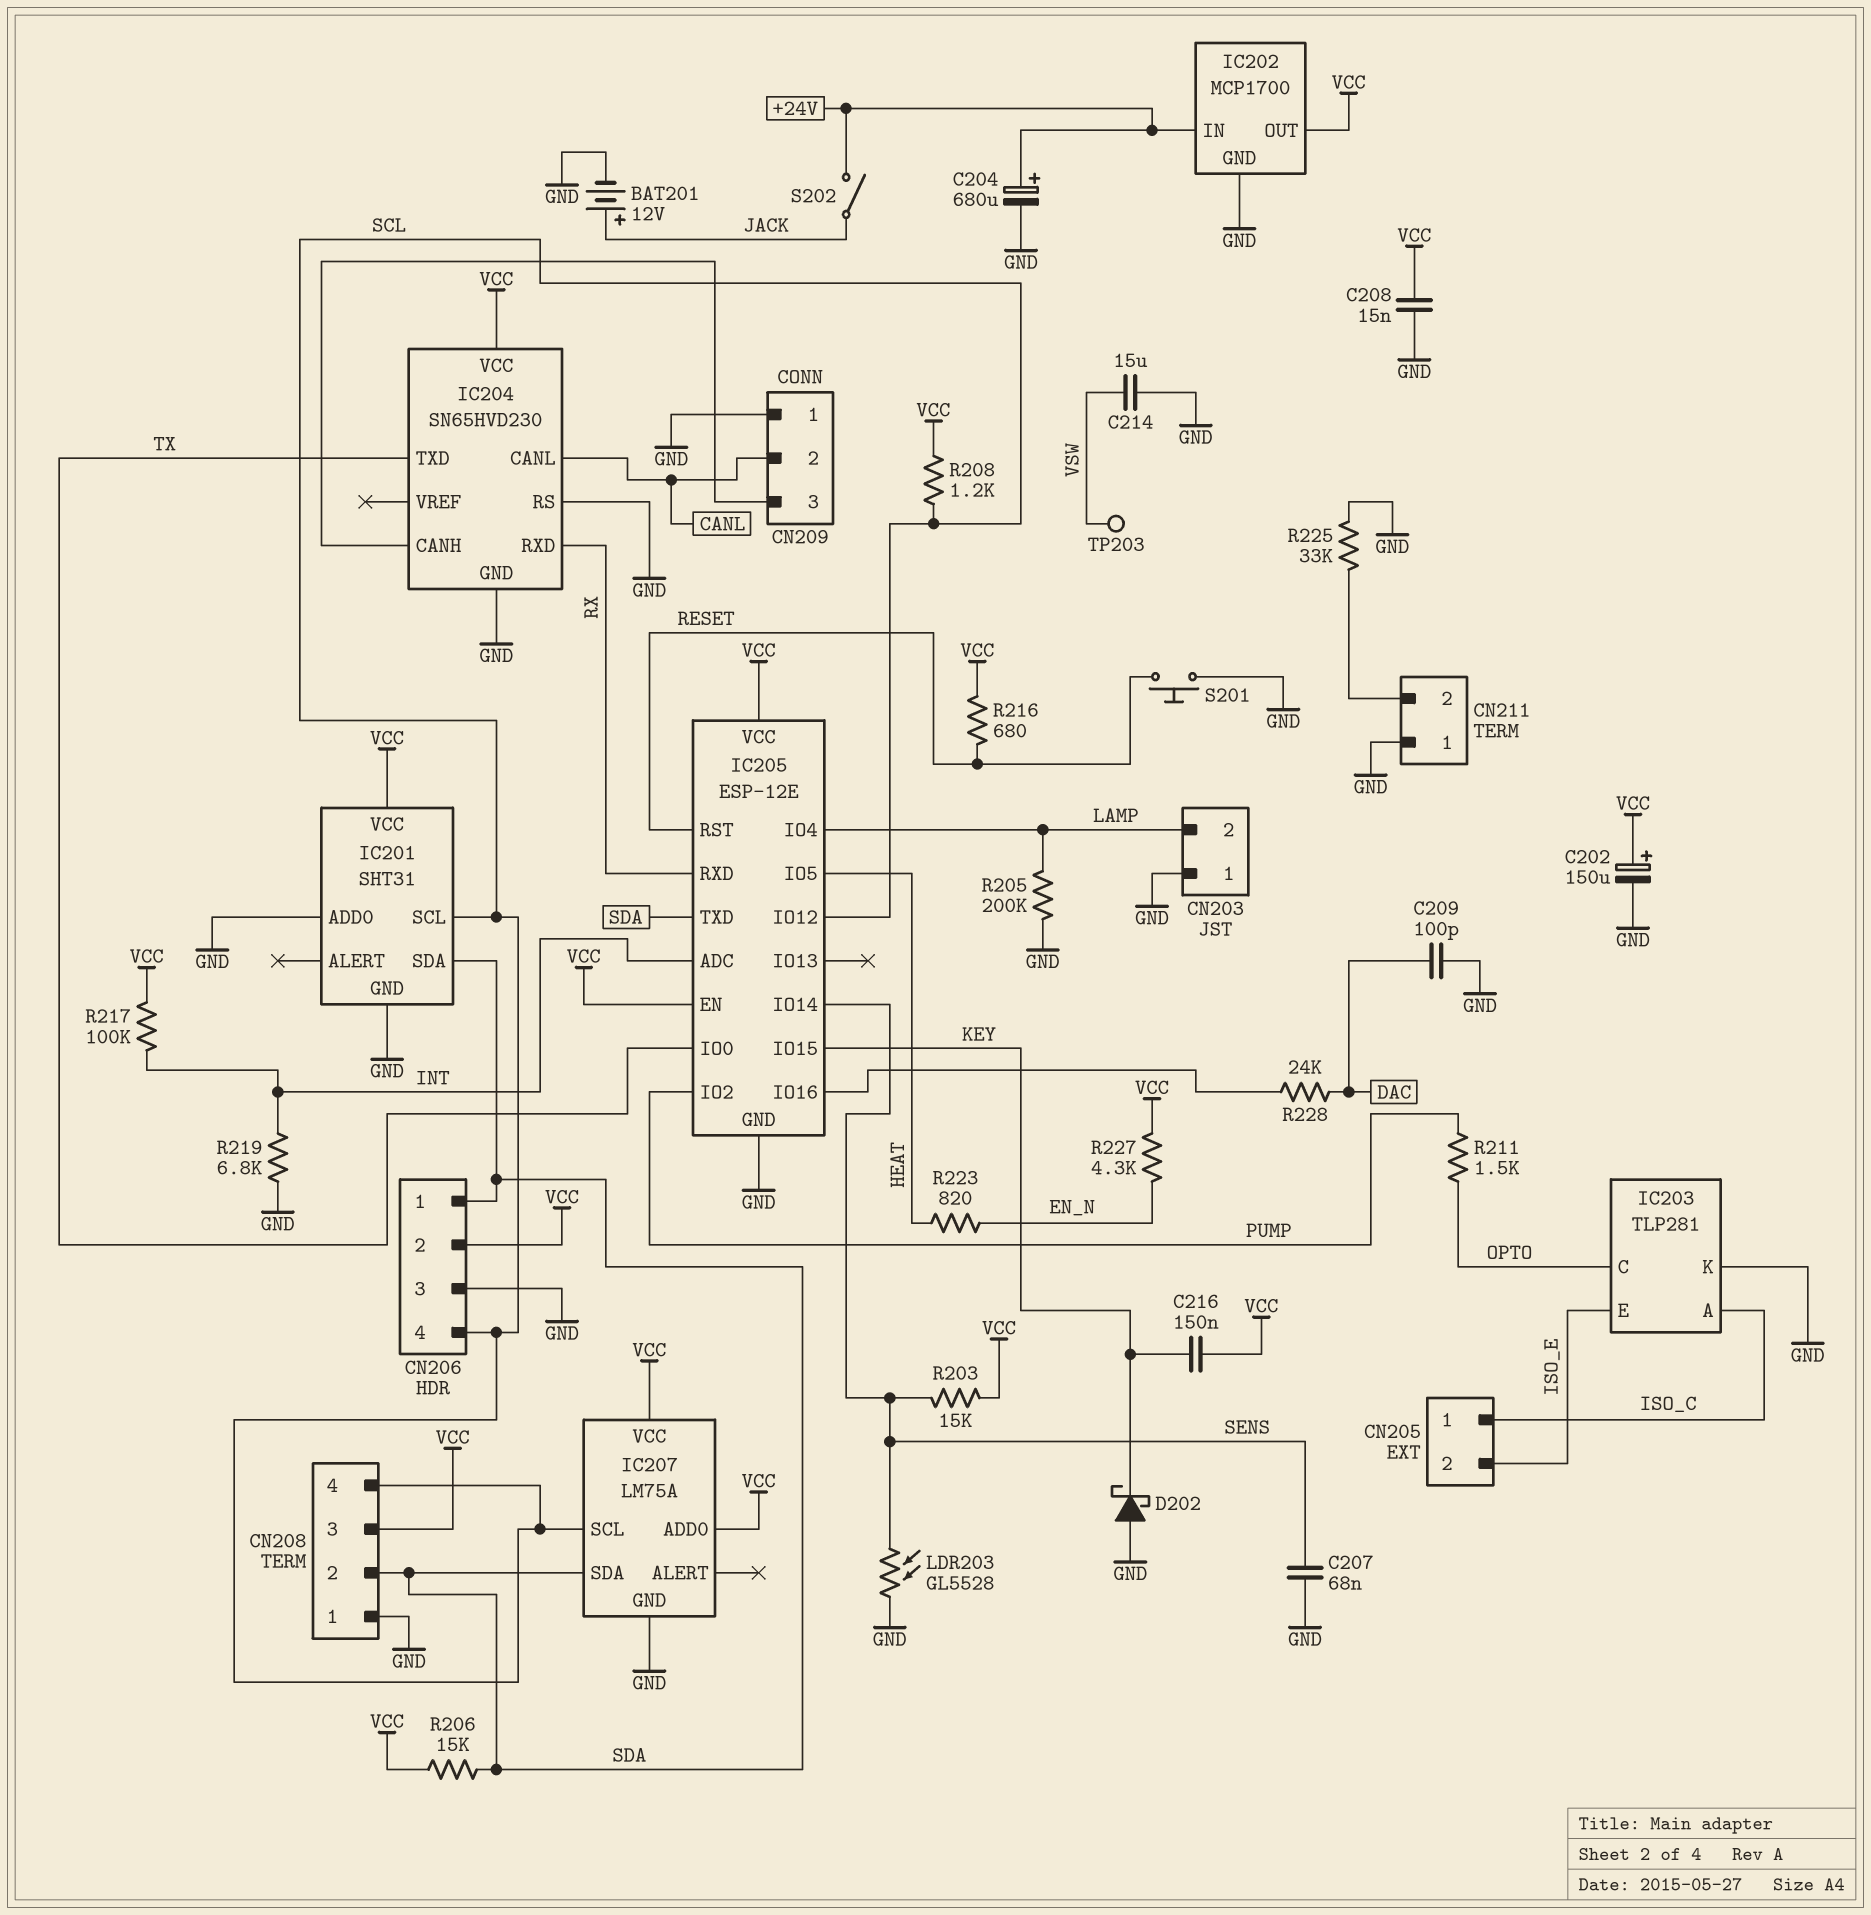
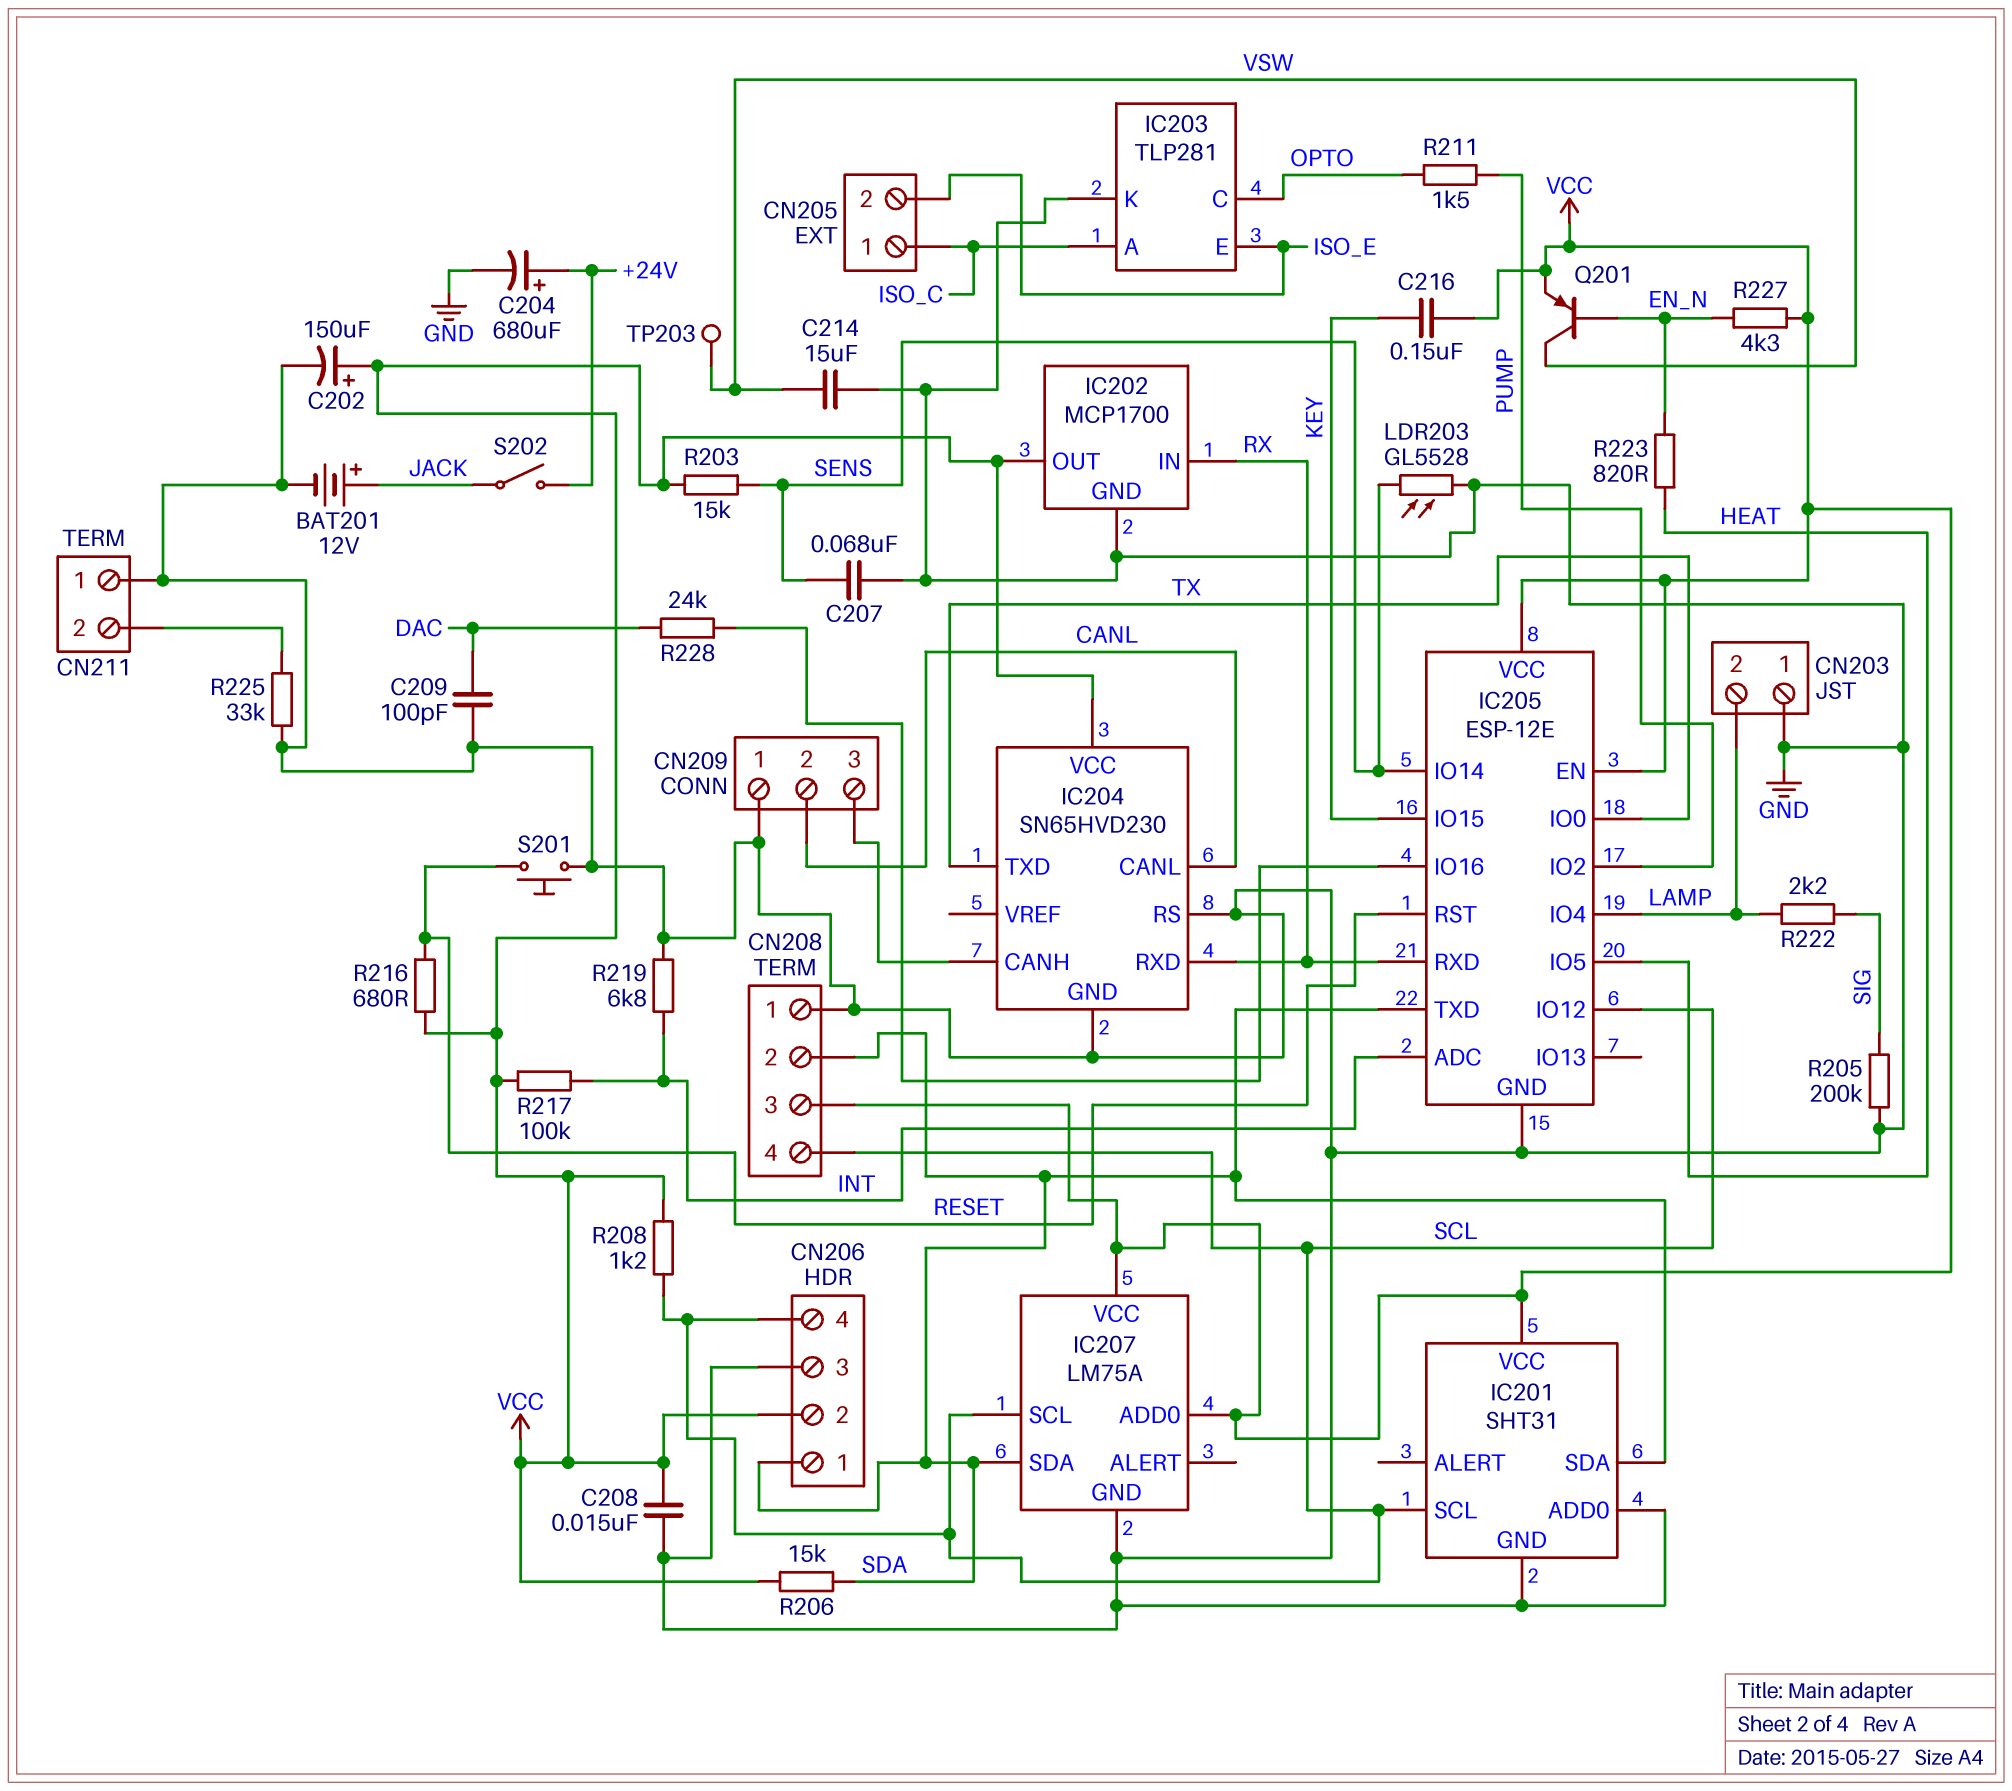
D202: schottky (A GND, K KEY) -> none
IC202 pin IN: +24V -> RX
Q201: none -> PNP (B EN_N, C VSW, E VCC)
R205: 200k (GND, LAMP) -> 200k (GND, SIG)
R222: none -> 2.2k (LAMP, SIG)

